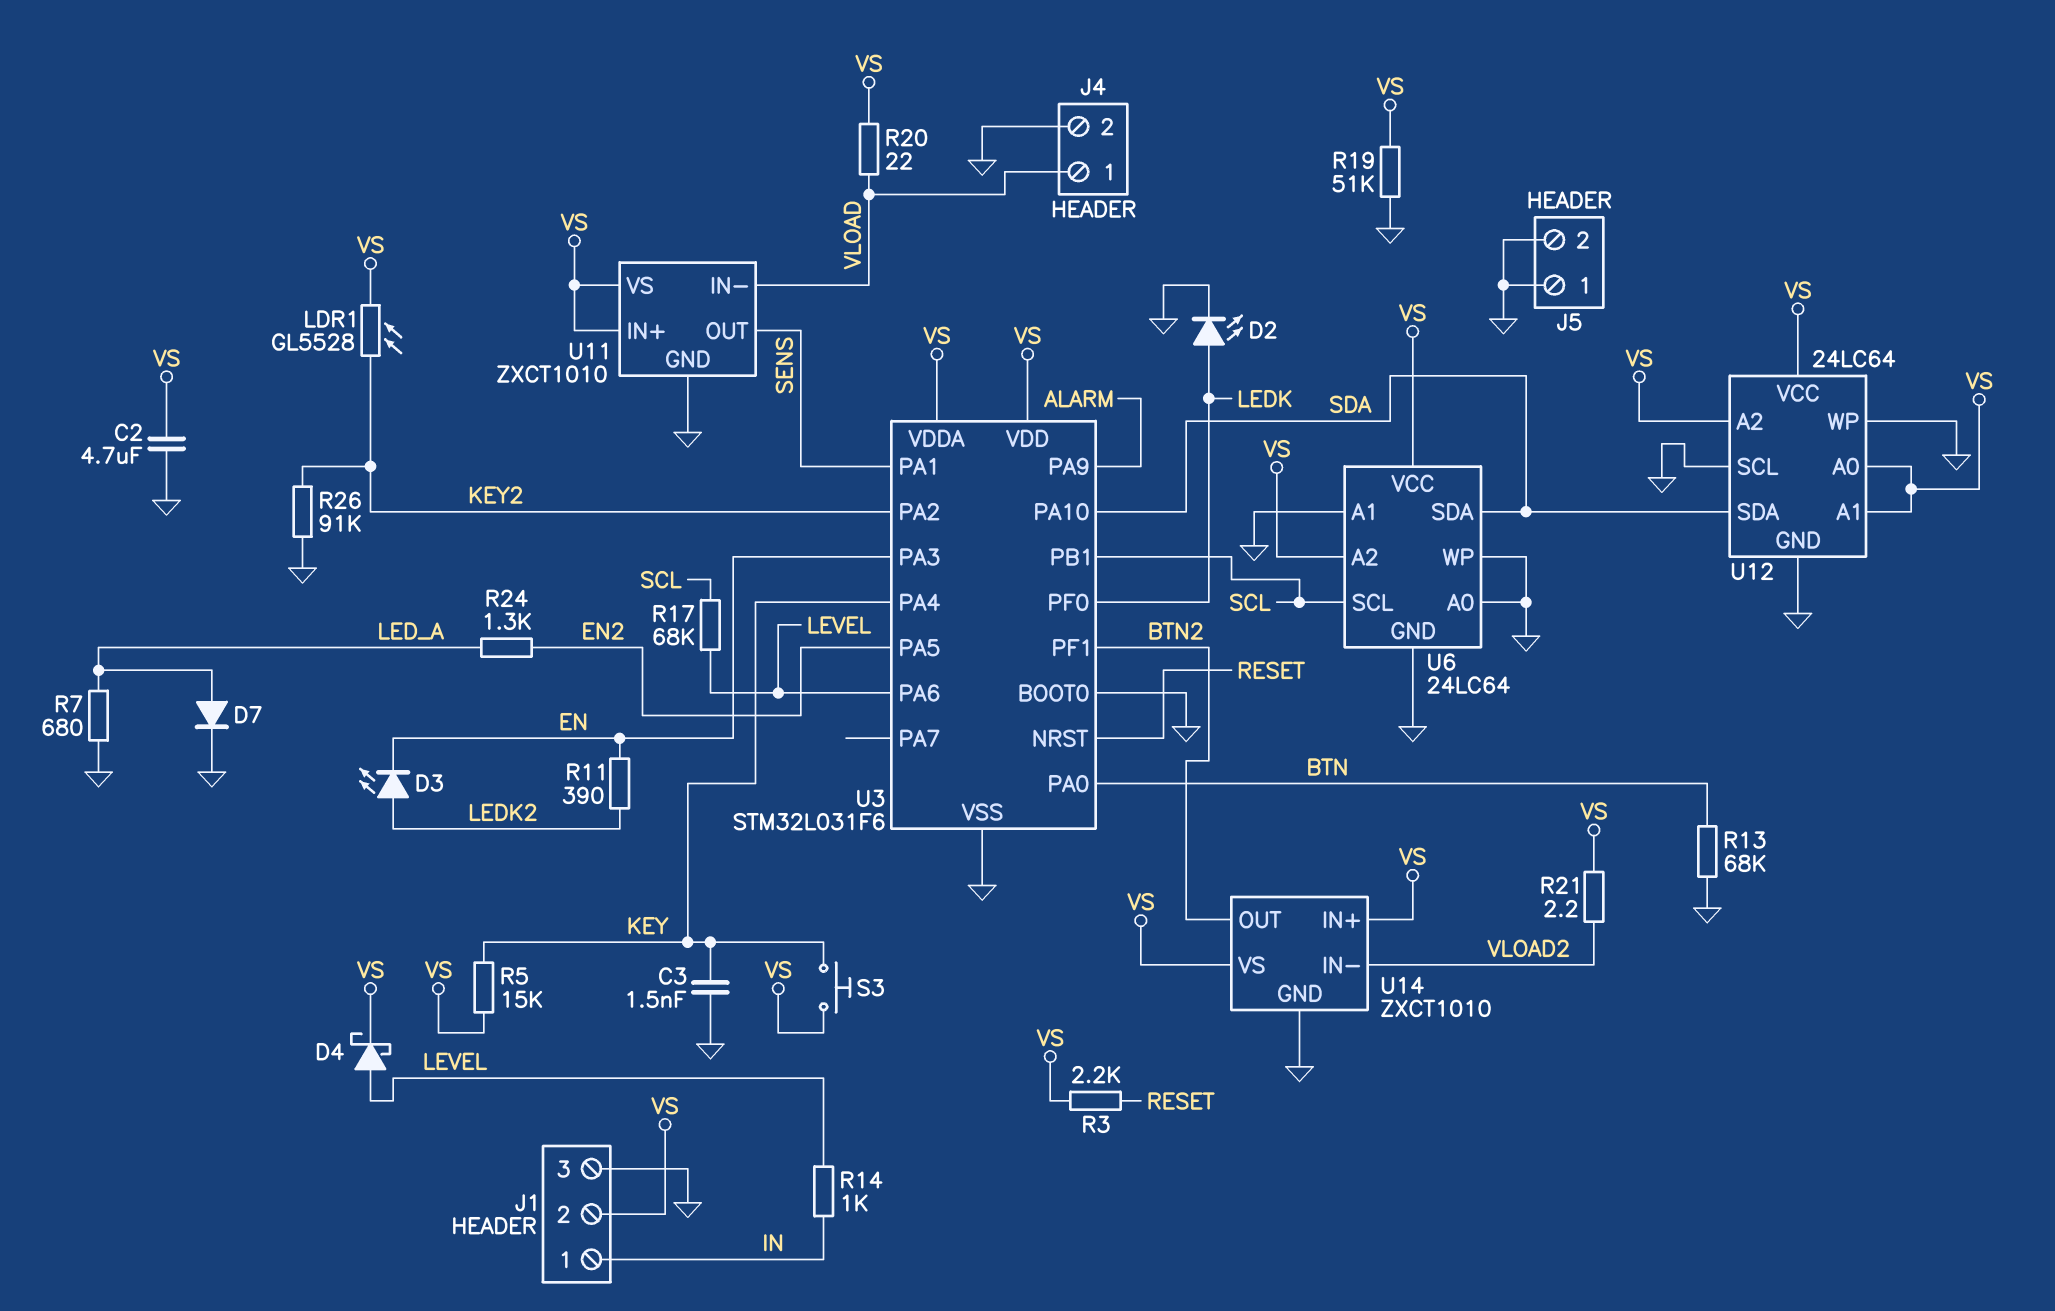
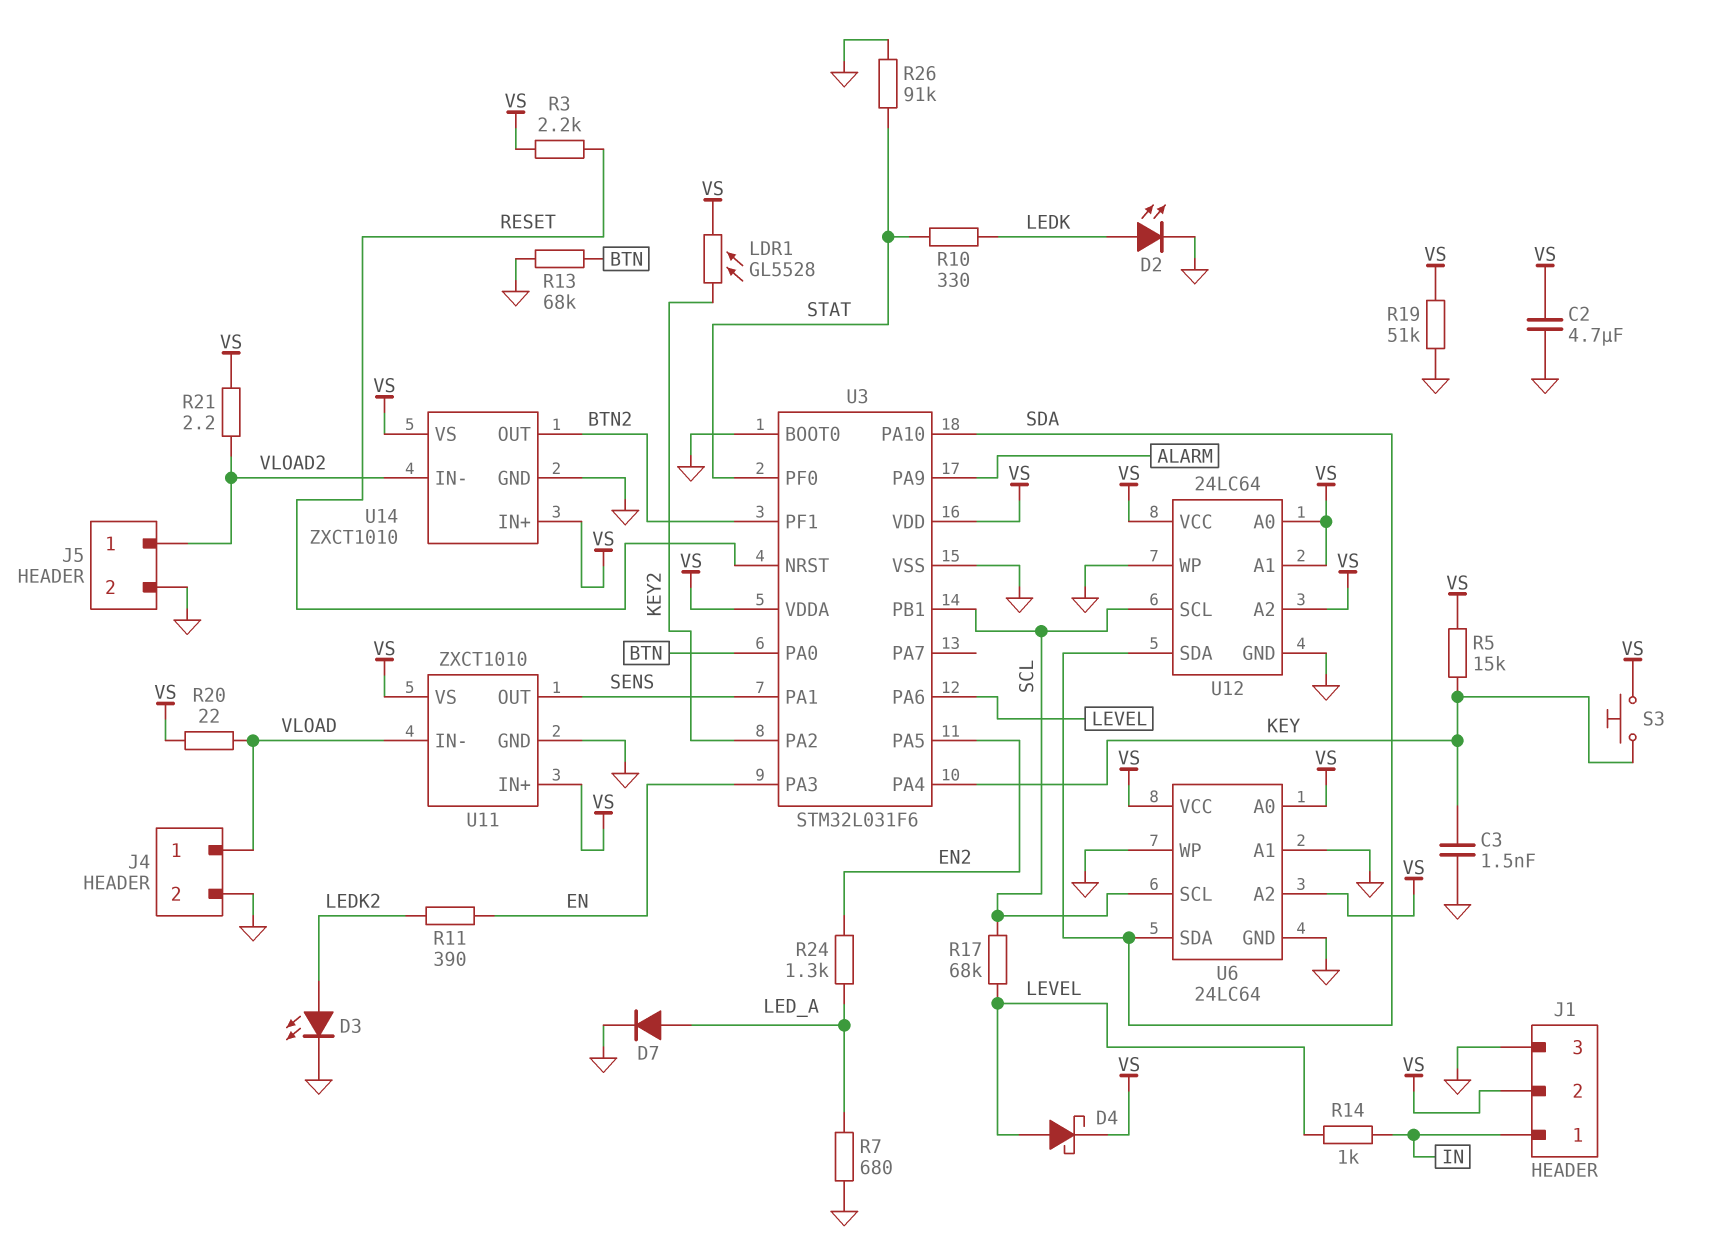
D3: LED (A LEDK2, K EN) -> LED (A LEDK2, K GND)
J5 pin 1: GND -> VLOAD2
R10: none -> 330 (LEDK, STAT)
R26: 91k (GND, KEY2) -> 91k (GND, STAT)
U3 pin PF0: LEDK -> STAT
U6 pin A0: GND -> VS
U12 pin SCL: GND -> SCL

